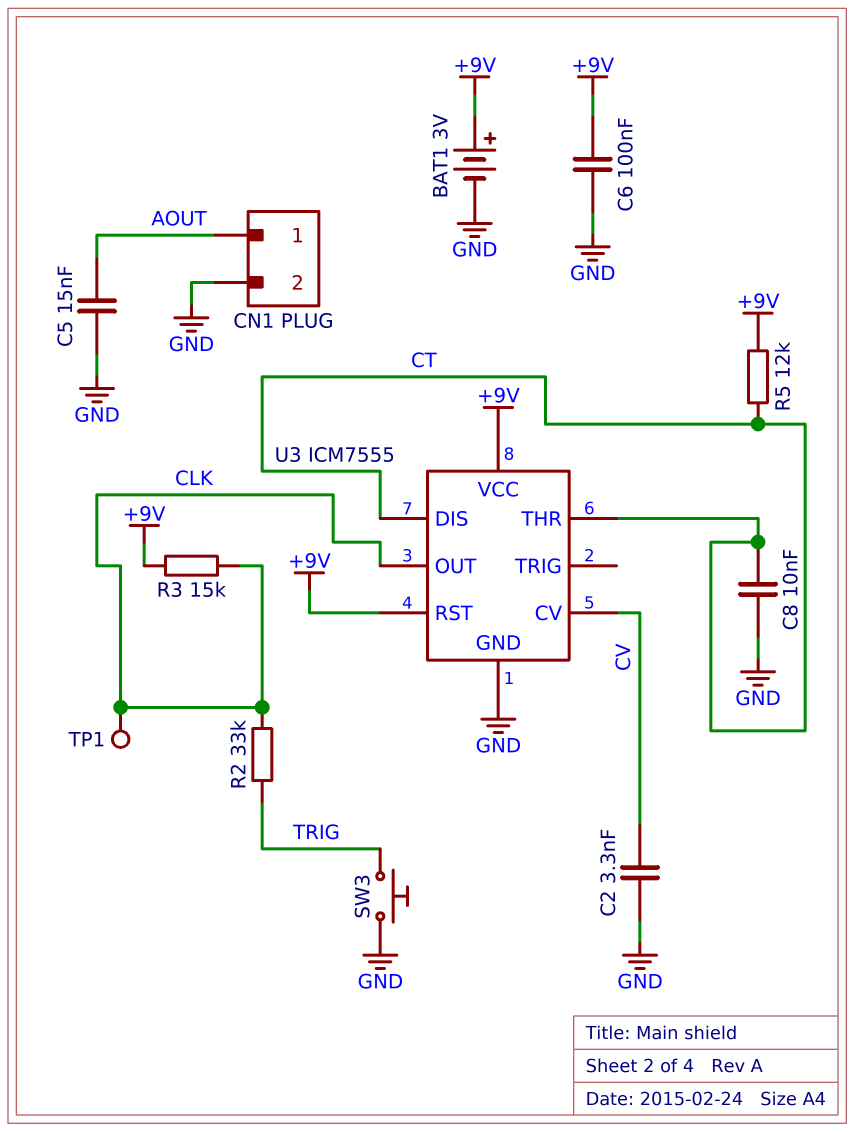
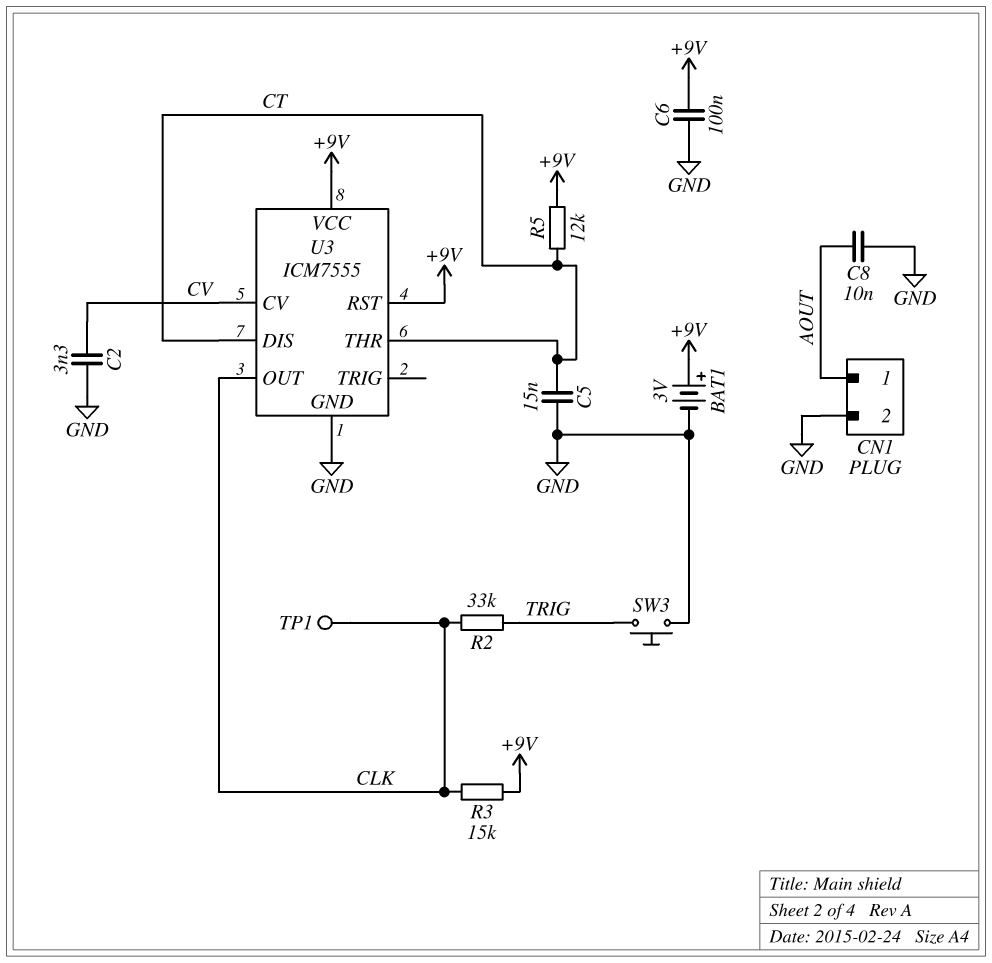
C5: 15nF (AOUT, GND) -> 15nF (CT, GND)
C8: 10nF (CT, GND) -> 10nF (AOUT, GND)

